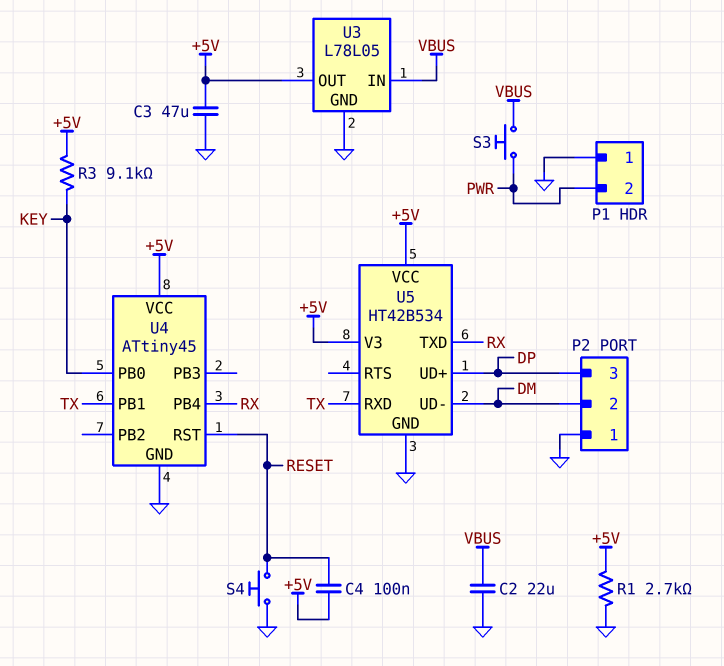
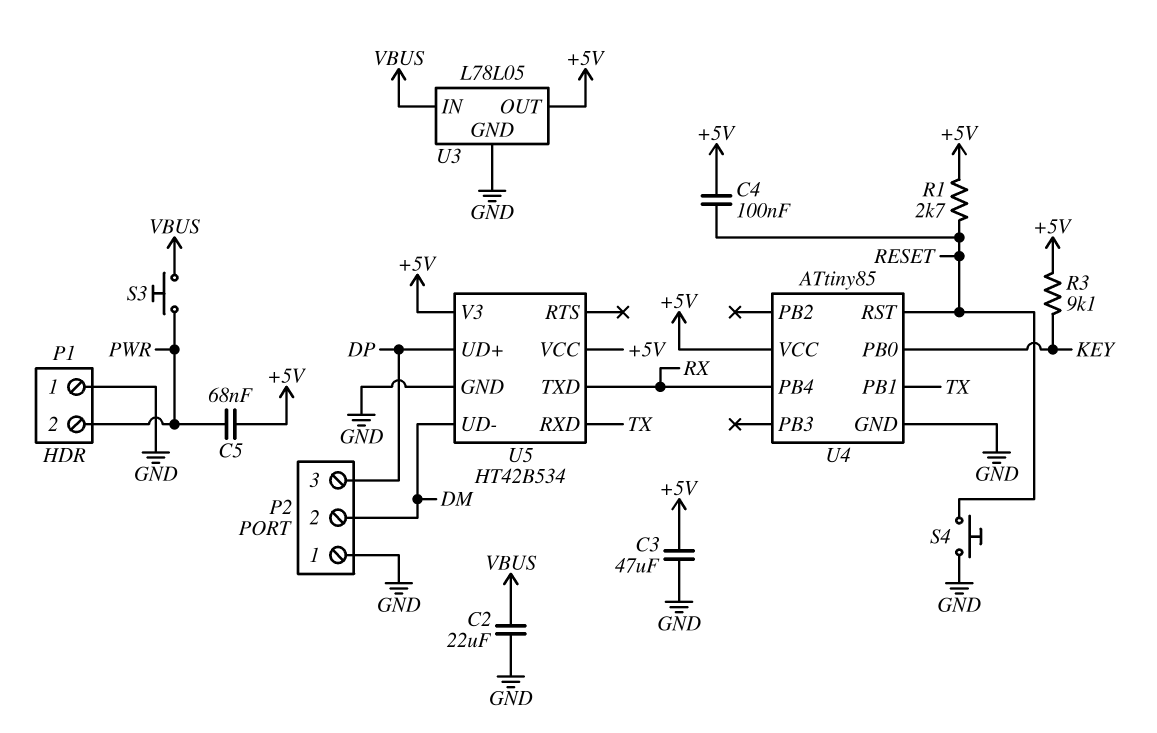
C5: none -> 68nF (+5V, PWR)
R1: 2.7k (+5V, GND) -> 2.7k (+5V, RESET)
U4: ATtiny45 -> ATtiny85

